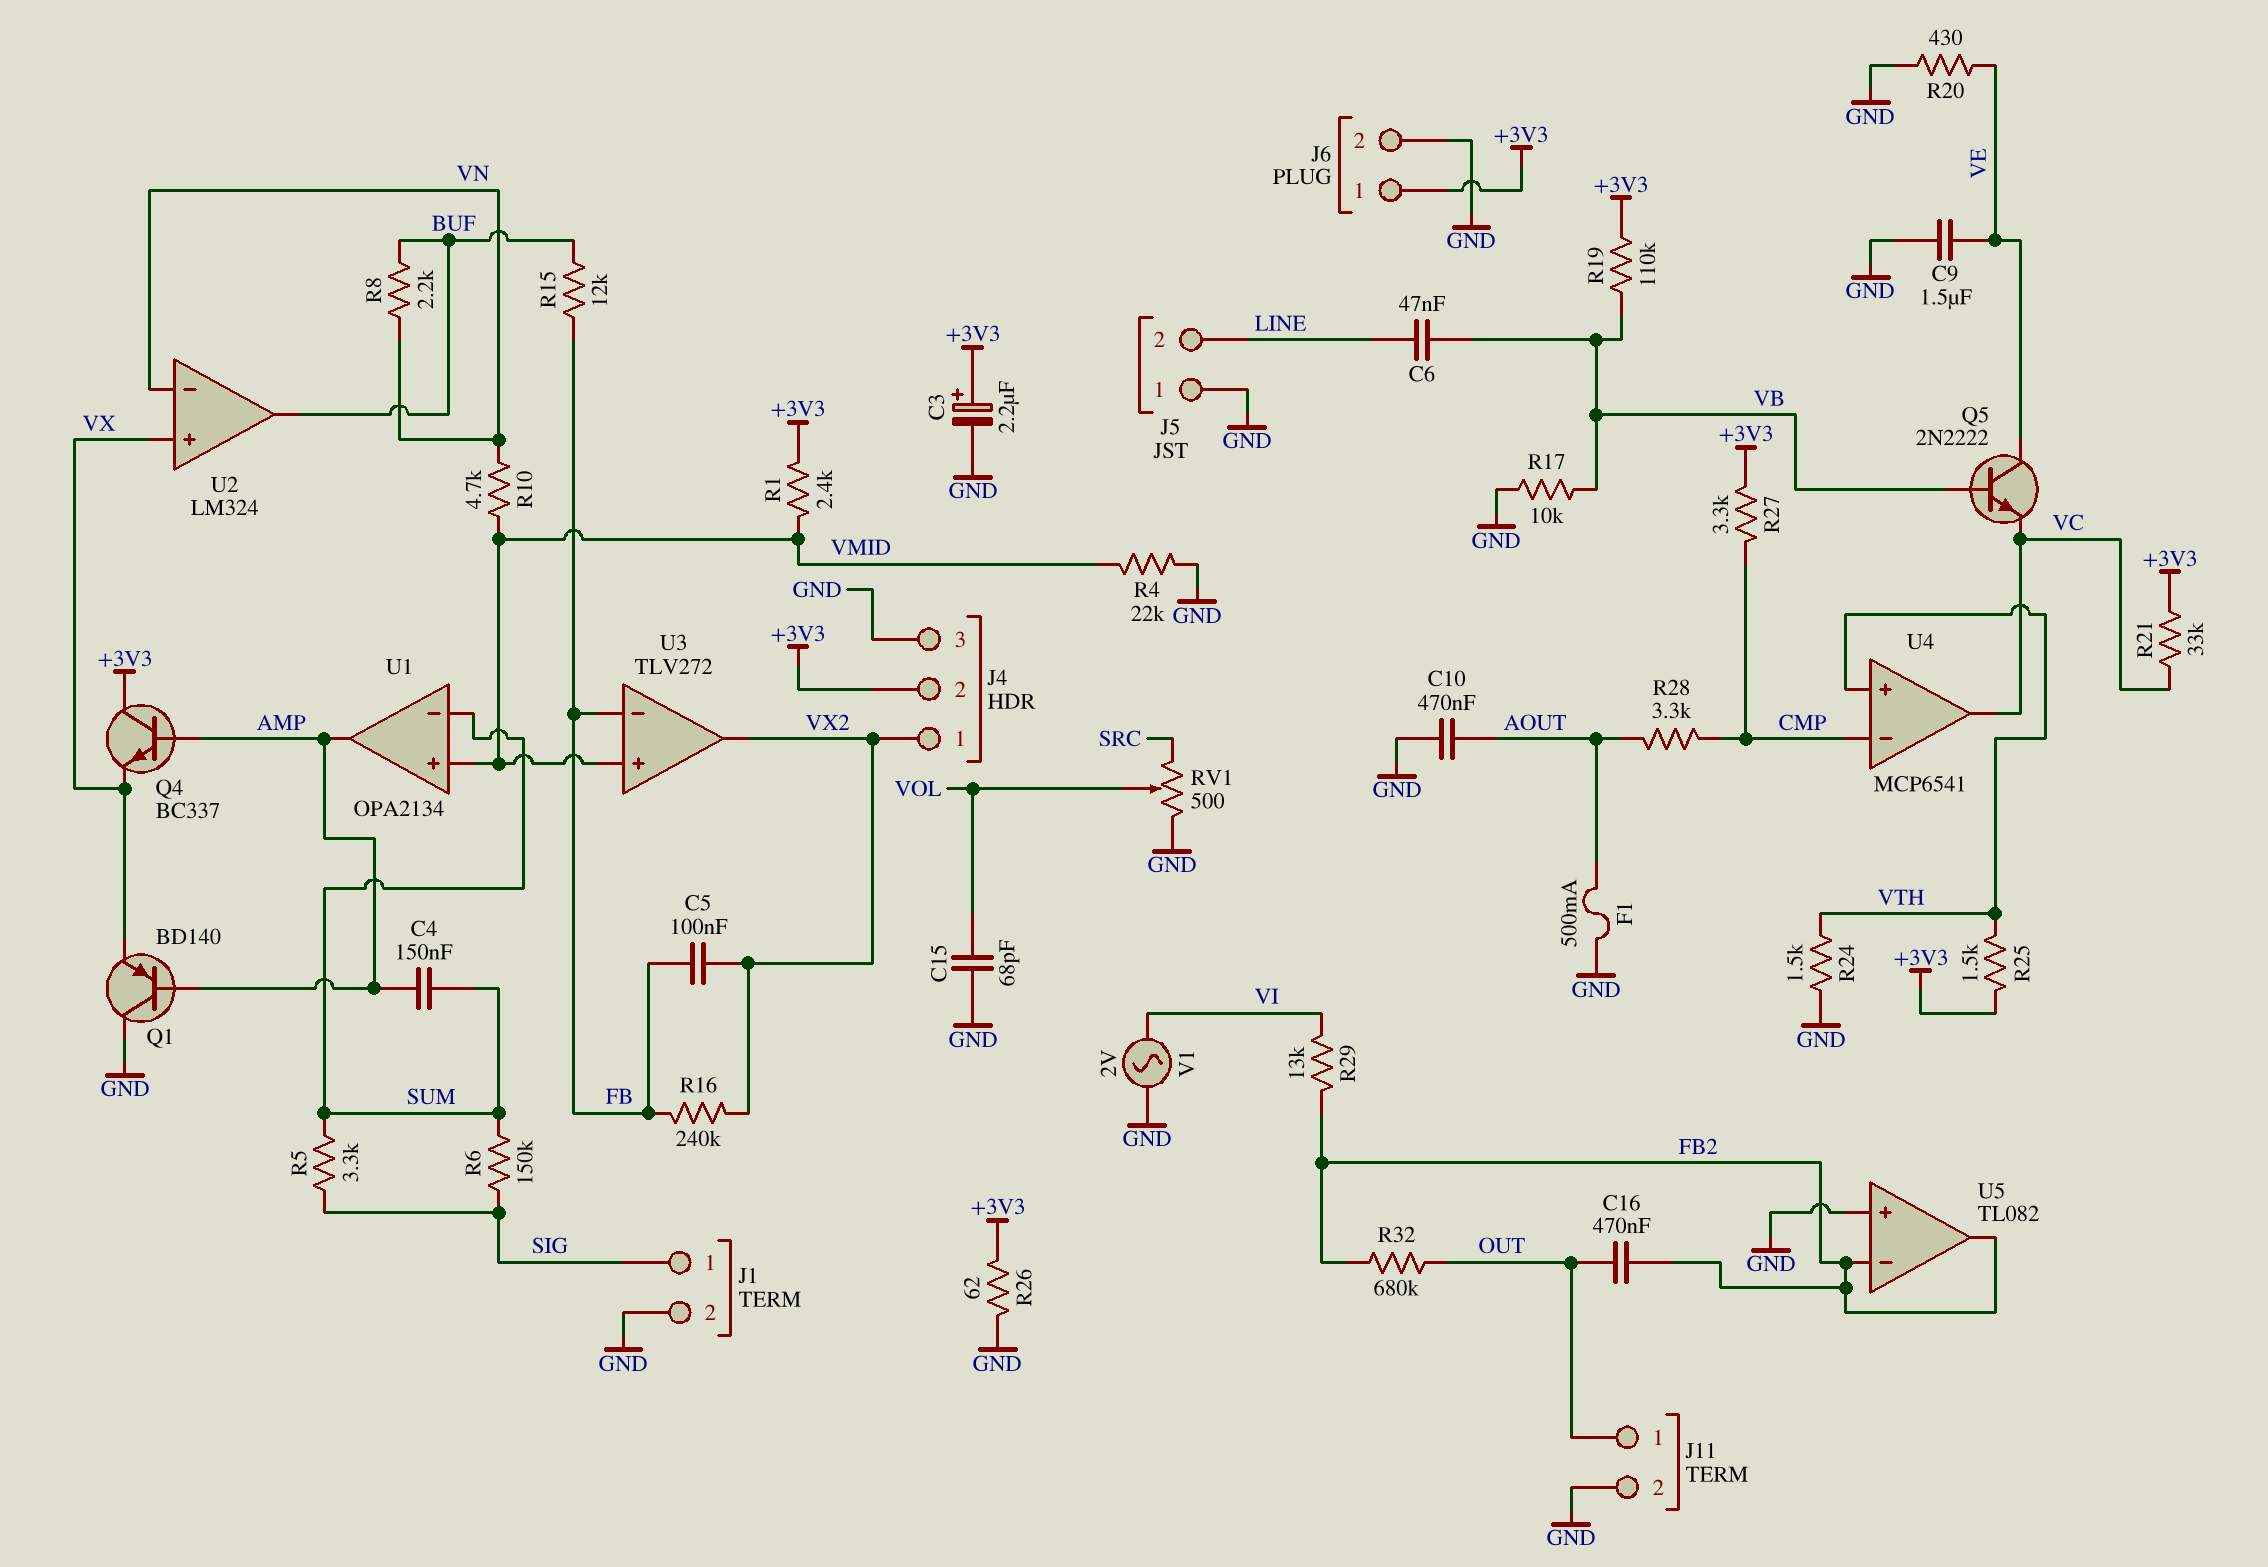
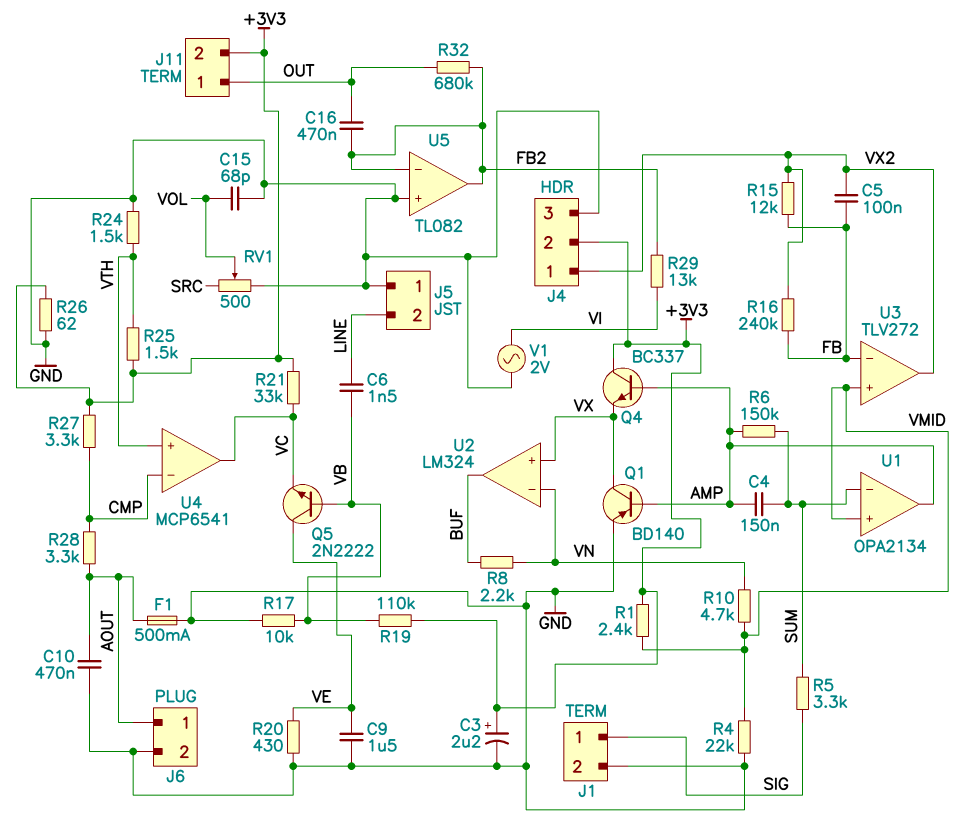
C6: 47nF (LINE, VB) -> 1.5nF (LINE, VB)
J6 pin 1: +3V3 -> AOUT
J11 pin 2: GND -> +3V3
Q1: PNP BD140 (B AMP, C GND, E VX) -> PNP BD140 (B AMP, C VX, E GND)
R6: 150k (SIG, SUM) -> 150k (AMP, SUM)
R15: 12k (BUF, FB) -> 12k (FB, VX2)

